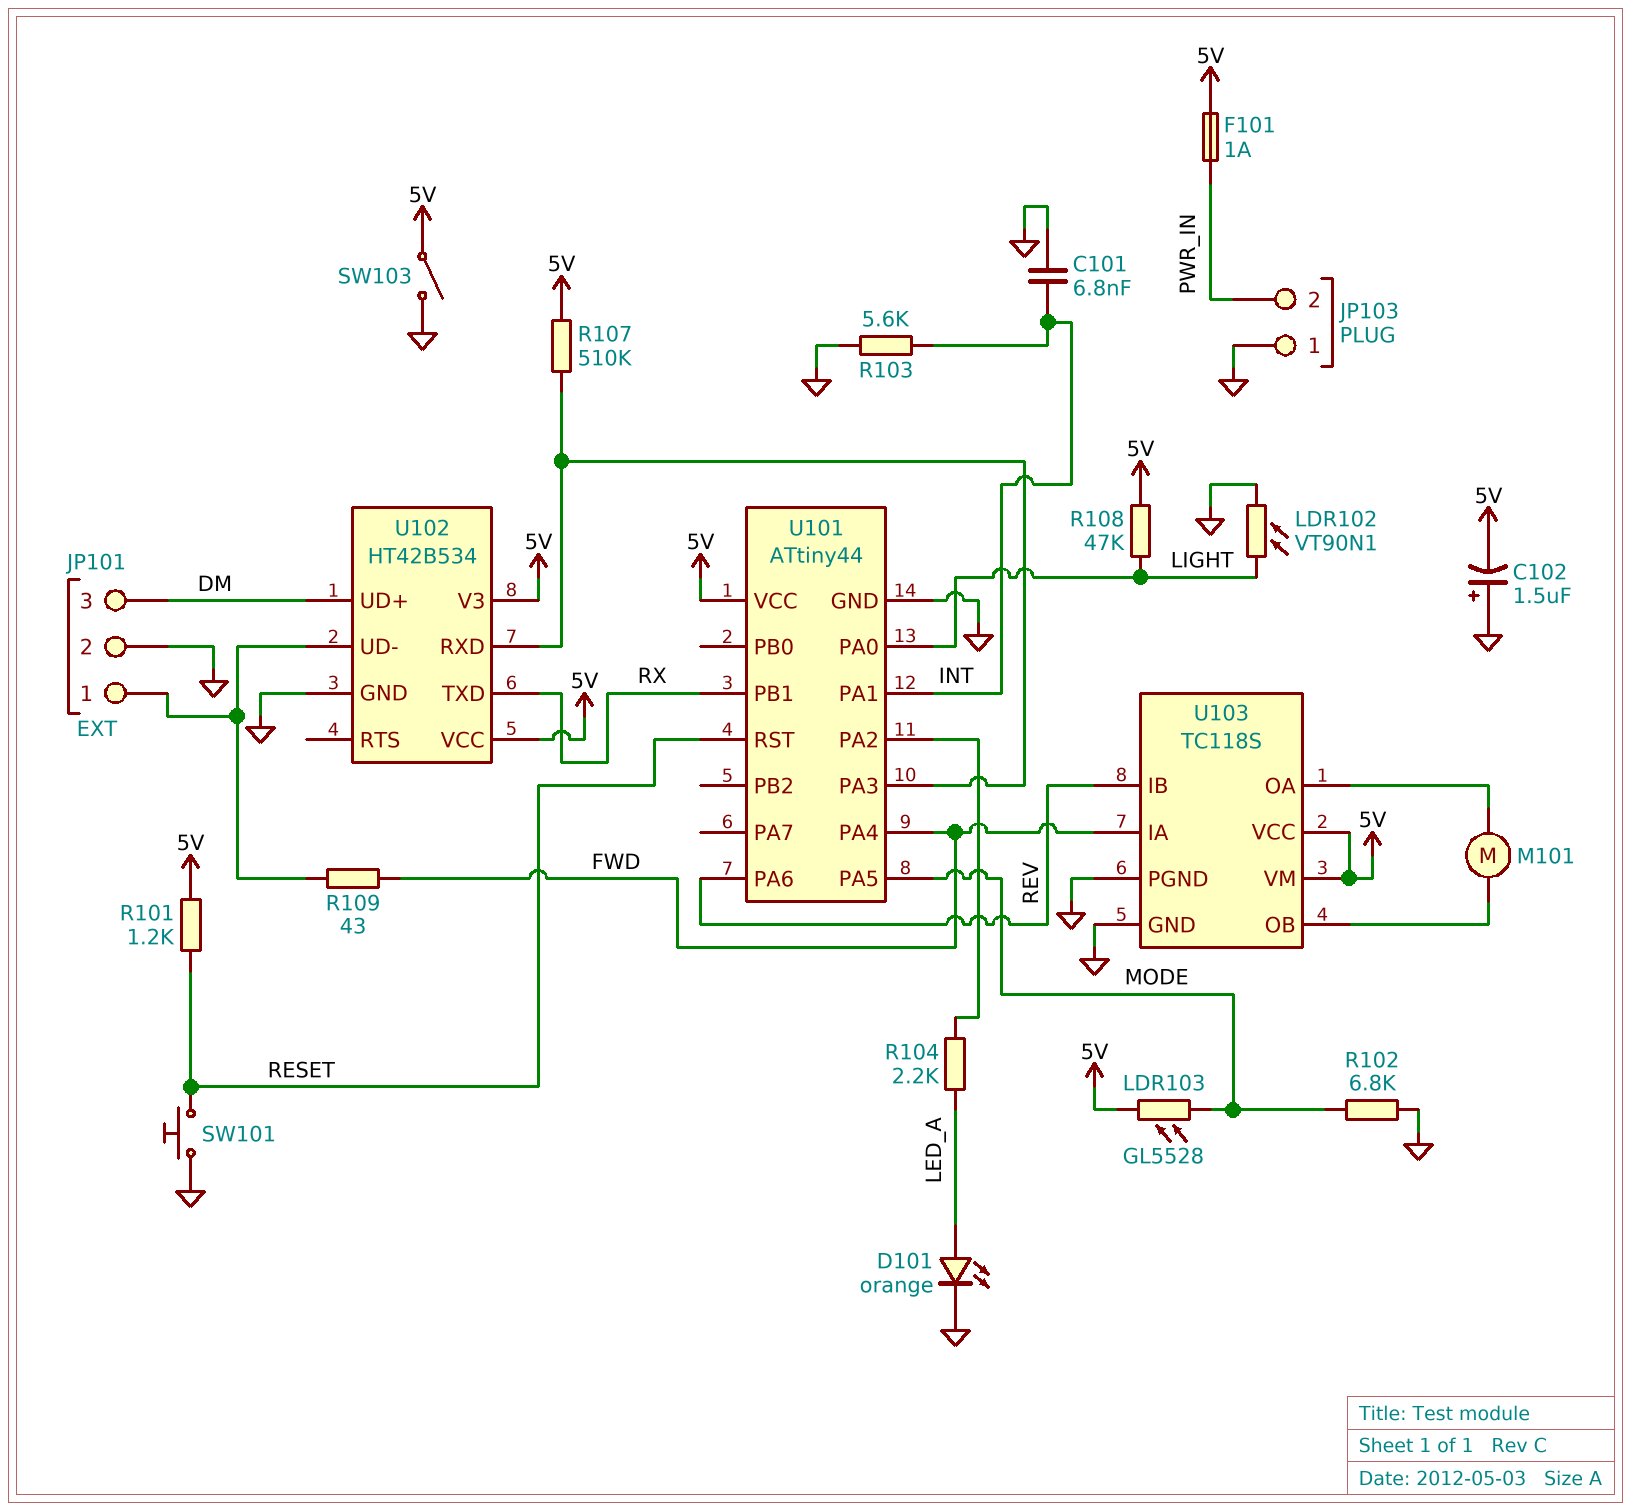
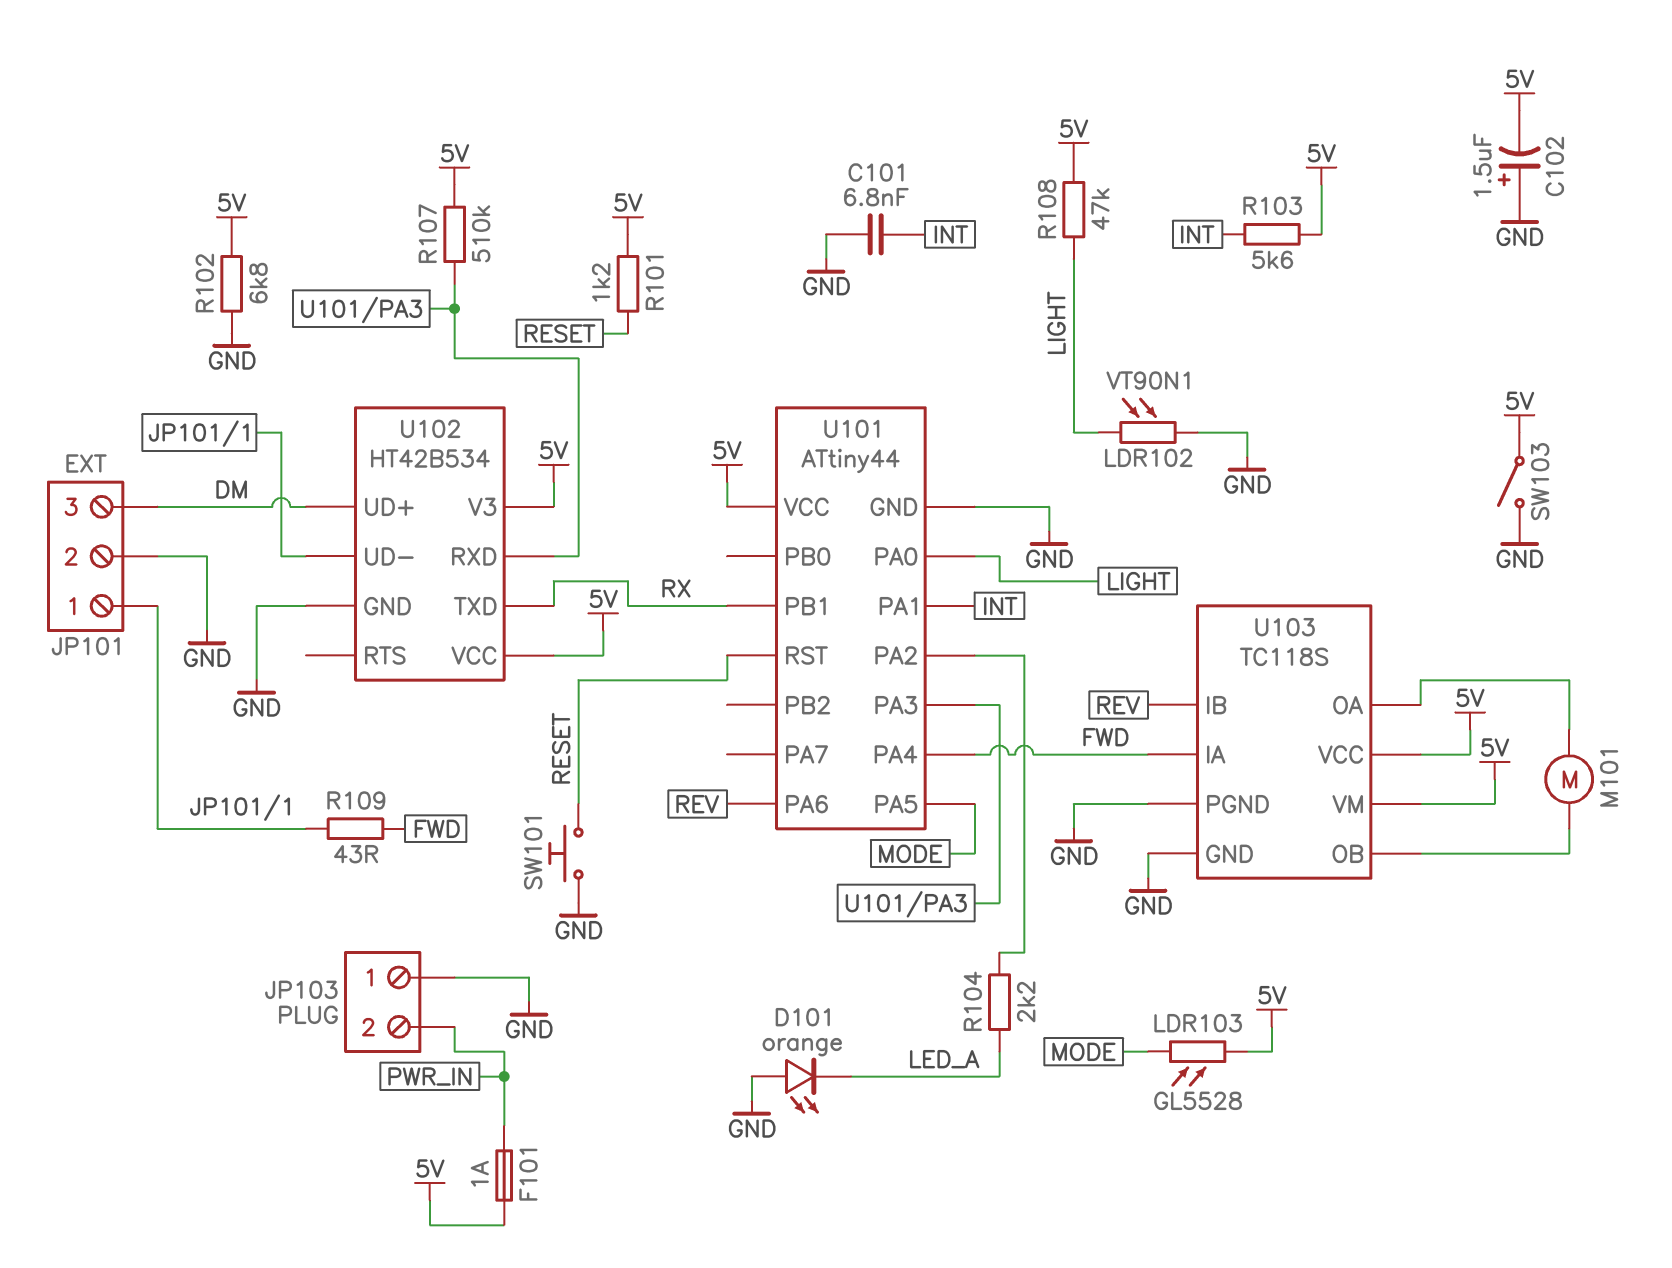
D101: LED orange (A LED_A, K GND) -> LED orange (A GND, K LED_A)
R102: 6.8k (GND, MODE) -> 6.8k (5V, GND)
R103: 5.6k (GND, INT) -> 5.6k (5V, INT)

